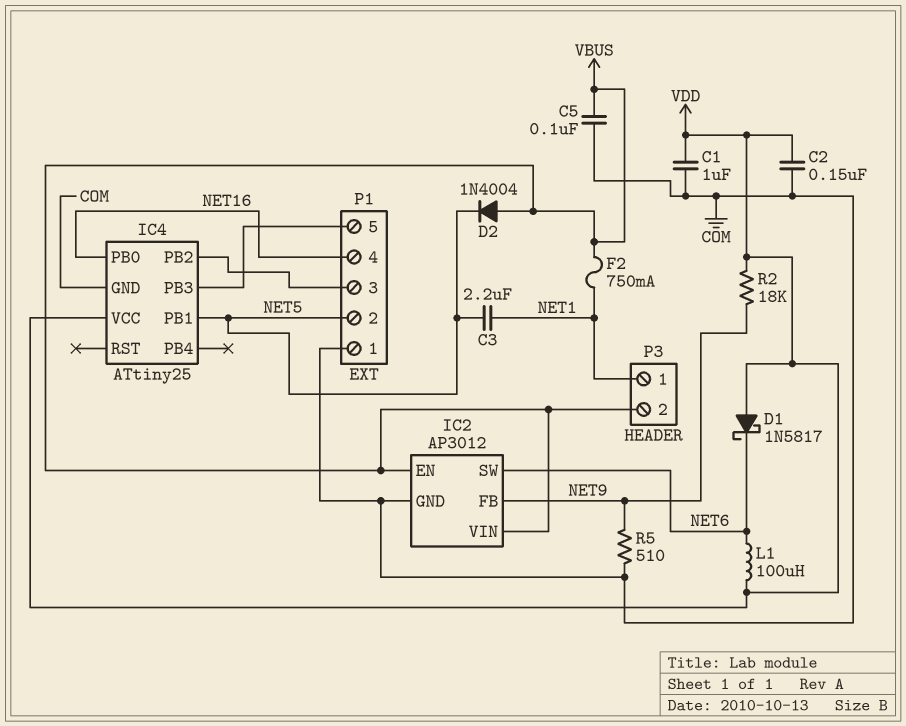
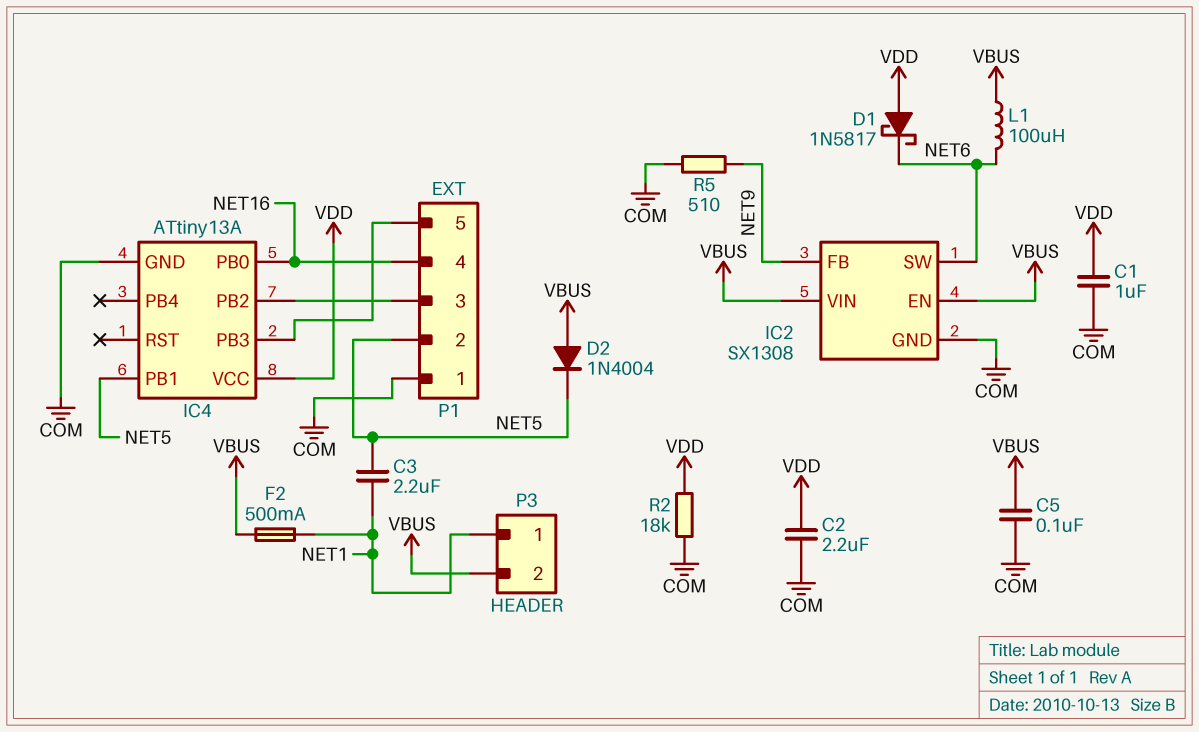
C2: 150nF (COM, VDD) -> 2.2uF (COM, VDD)
F2: 750mA (NET1, VBUS) -> 500mA (NET1, VBUS)
IC2: AP3012 -> SX1308
IC4: ATtiny25 -> ATtiny13A
L1: 100uH (NET6, VDD) -> 100uH (NET6, VBUS)
R2: 18k (NET9, VDD) -> 18k (COM, VDD)

